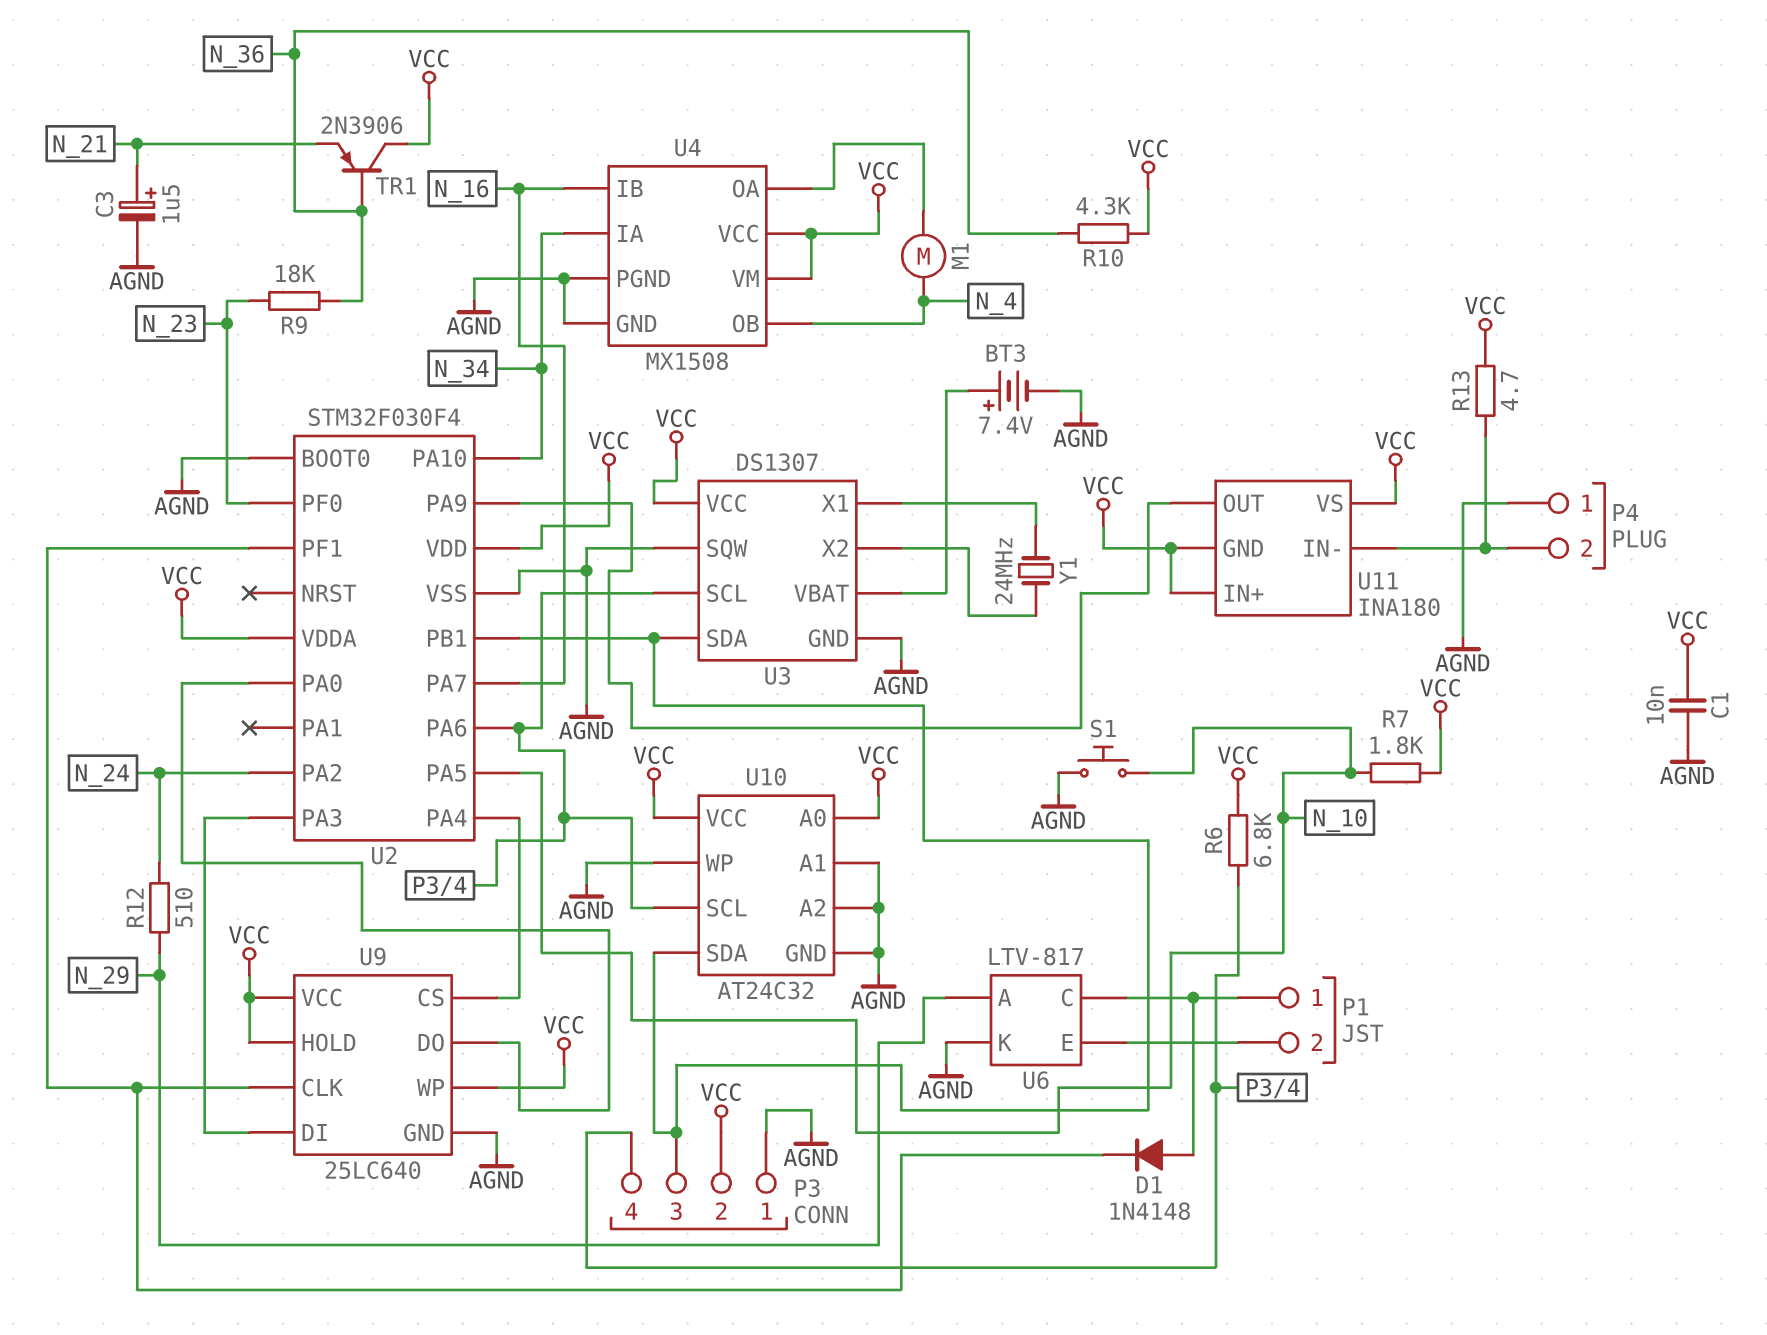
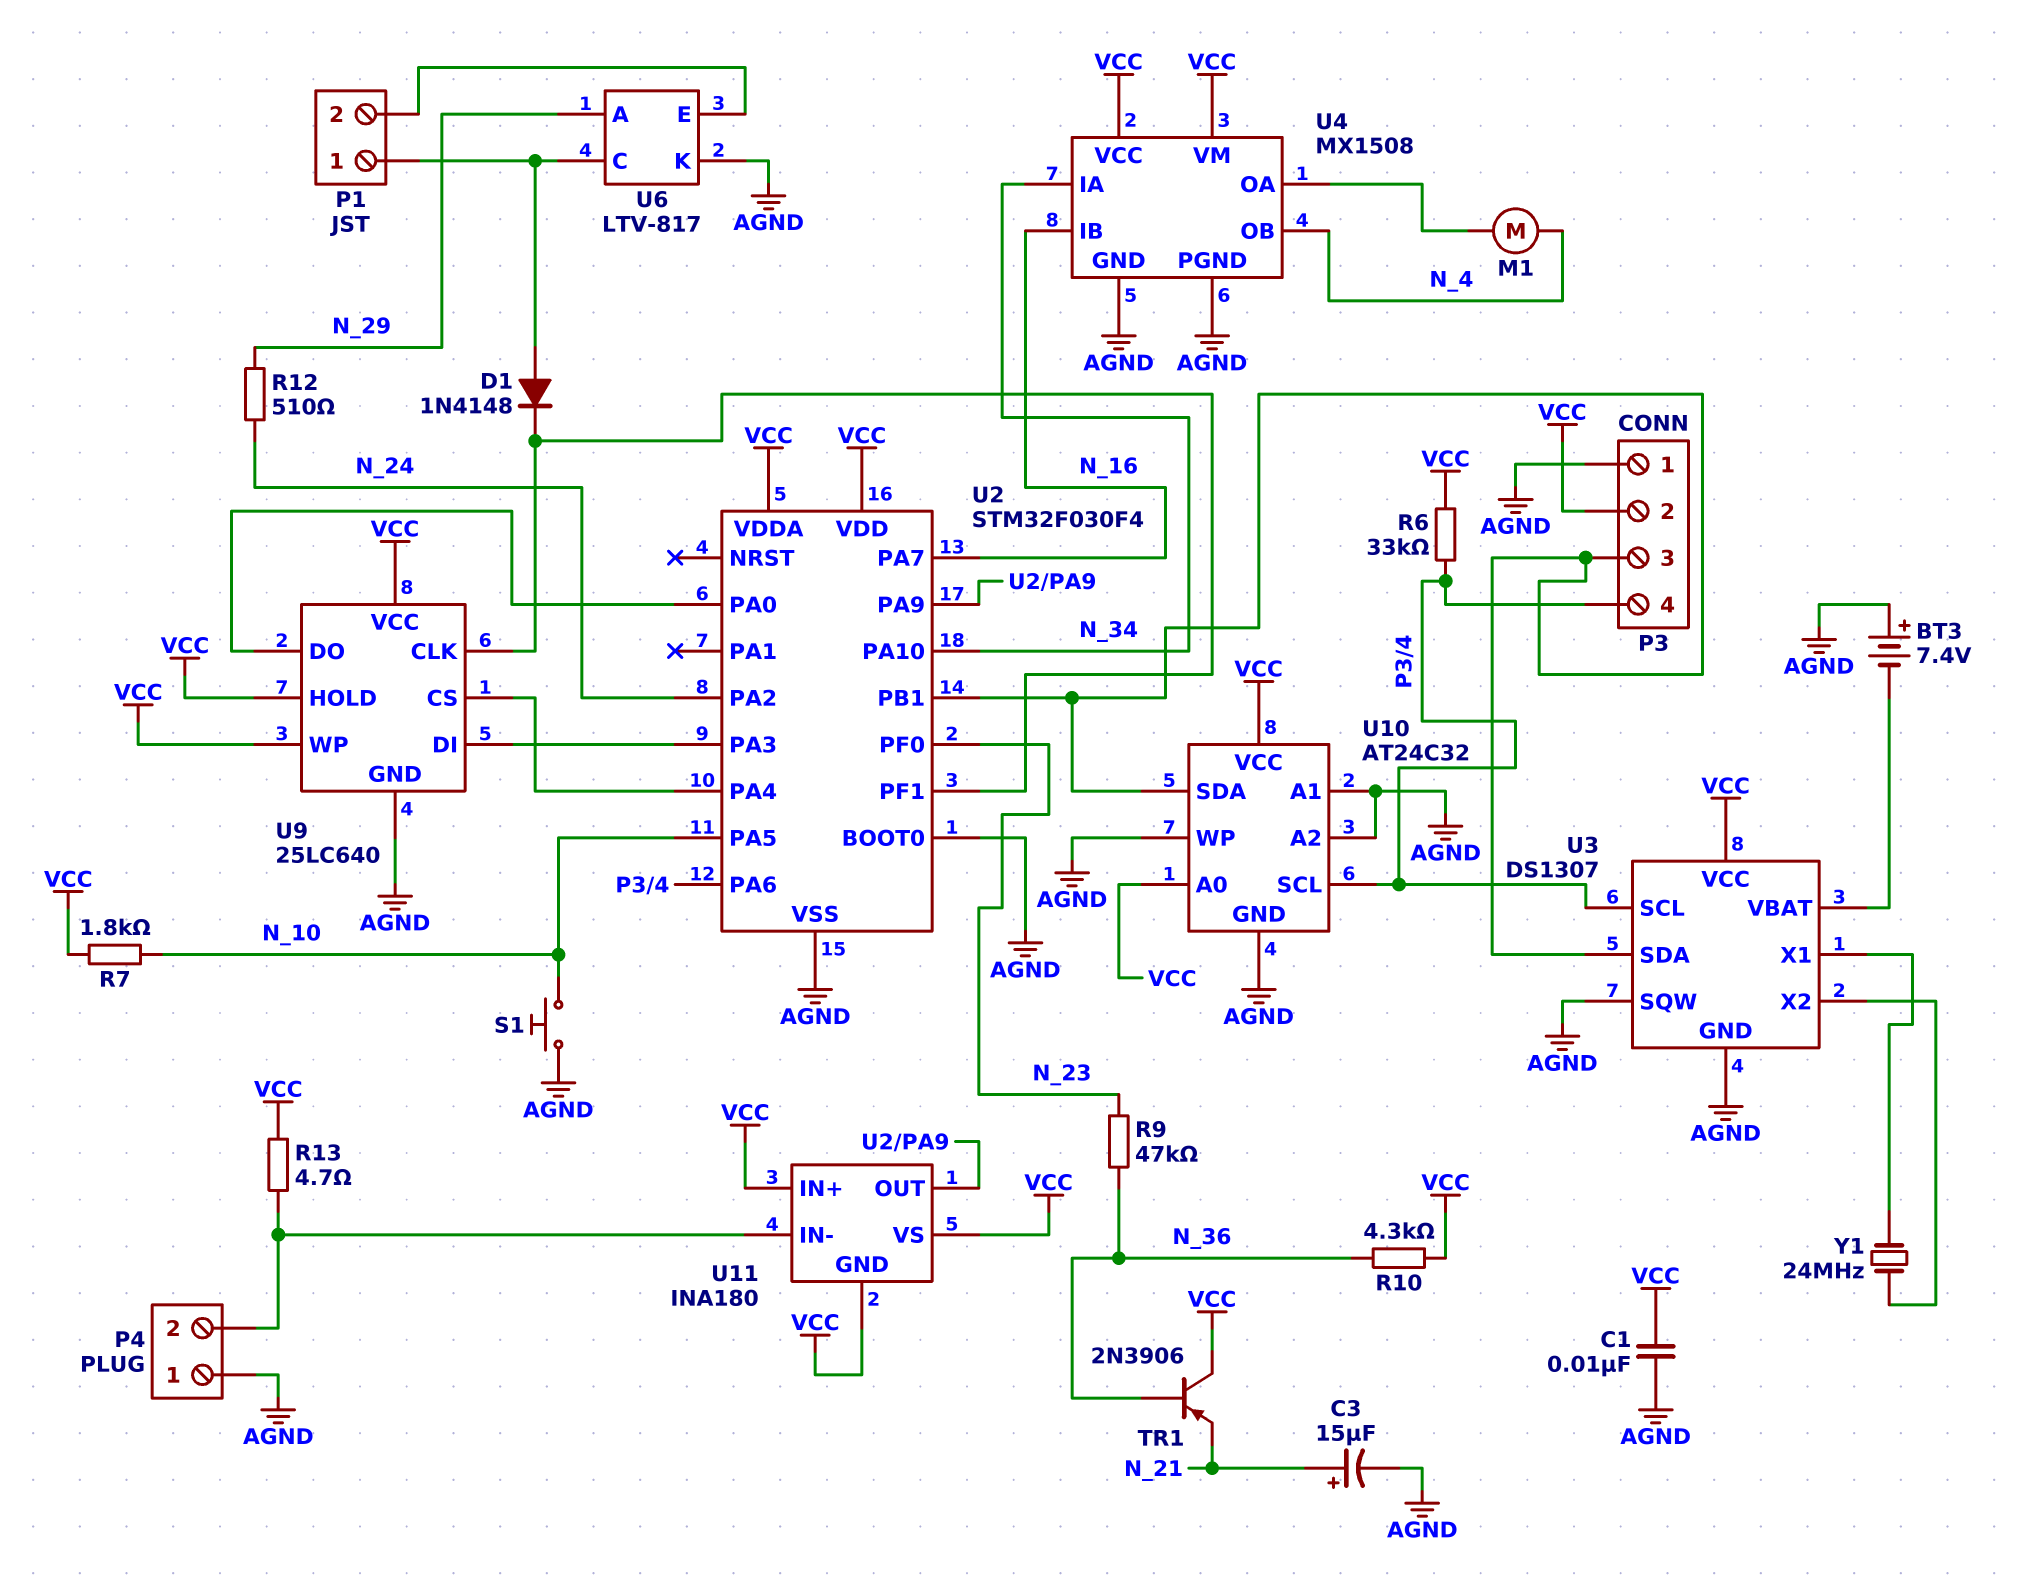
BT3: 7.4V (plus U3/VBAT, minus AGND) -> 7.4V (plus AGND, minus U3/VBAT)
C3: 1.5uF (plus N_21, minus AGND) -> 15uF (plus N_21, minus AGND)
R6: 6.8k (P3/4, VCC) -> 33k (P3/4, VCC)
R9: 18k (N_23, N_36) -> 47k (N_23, N_36)

